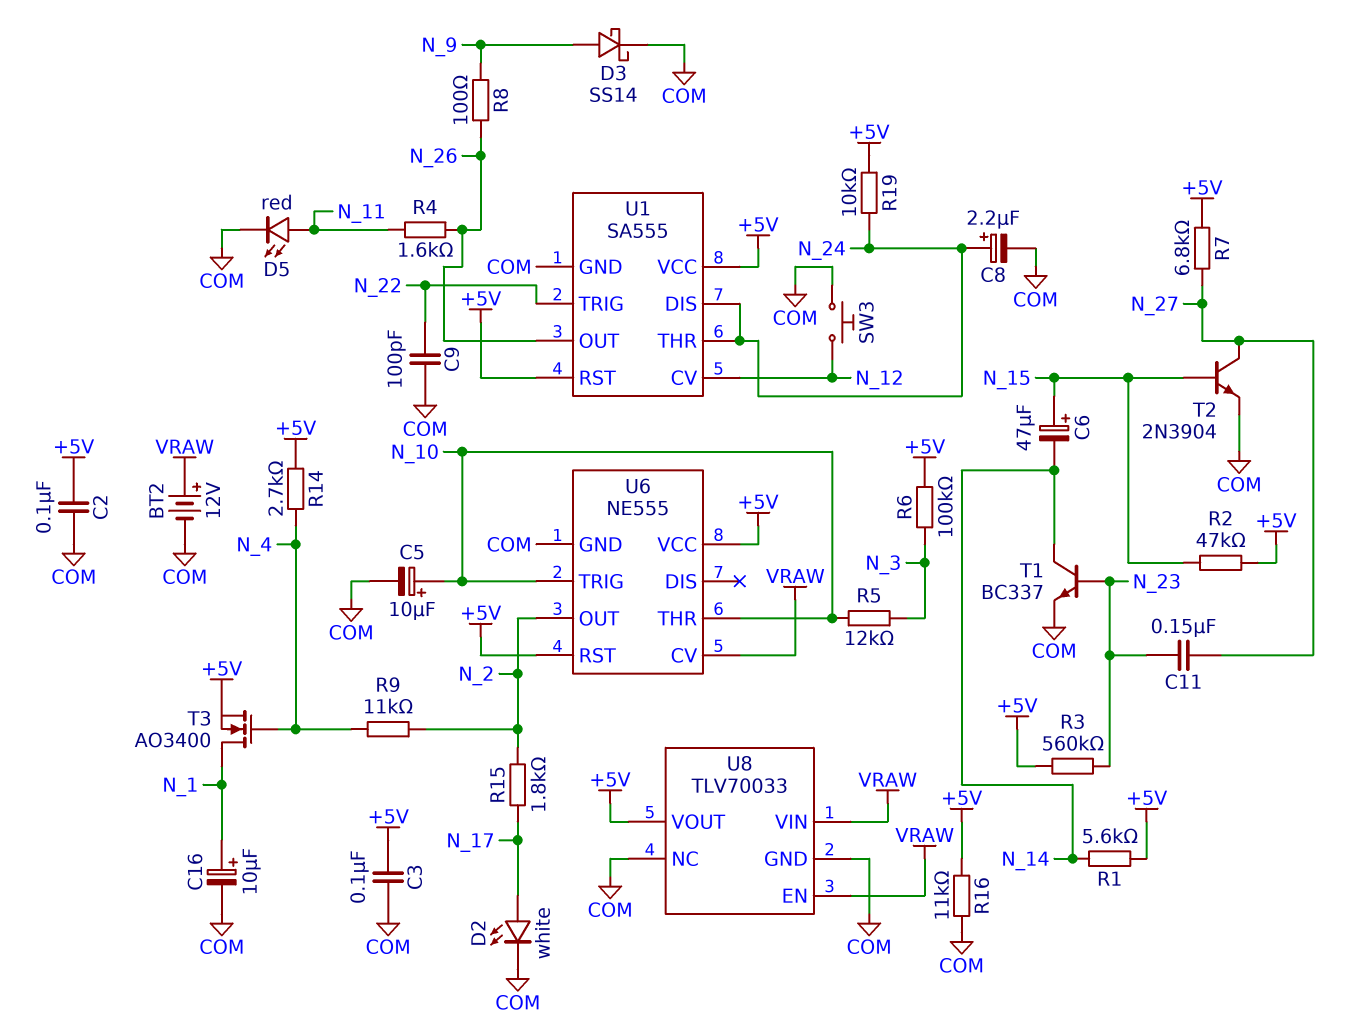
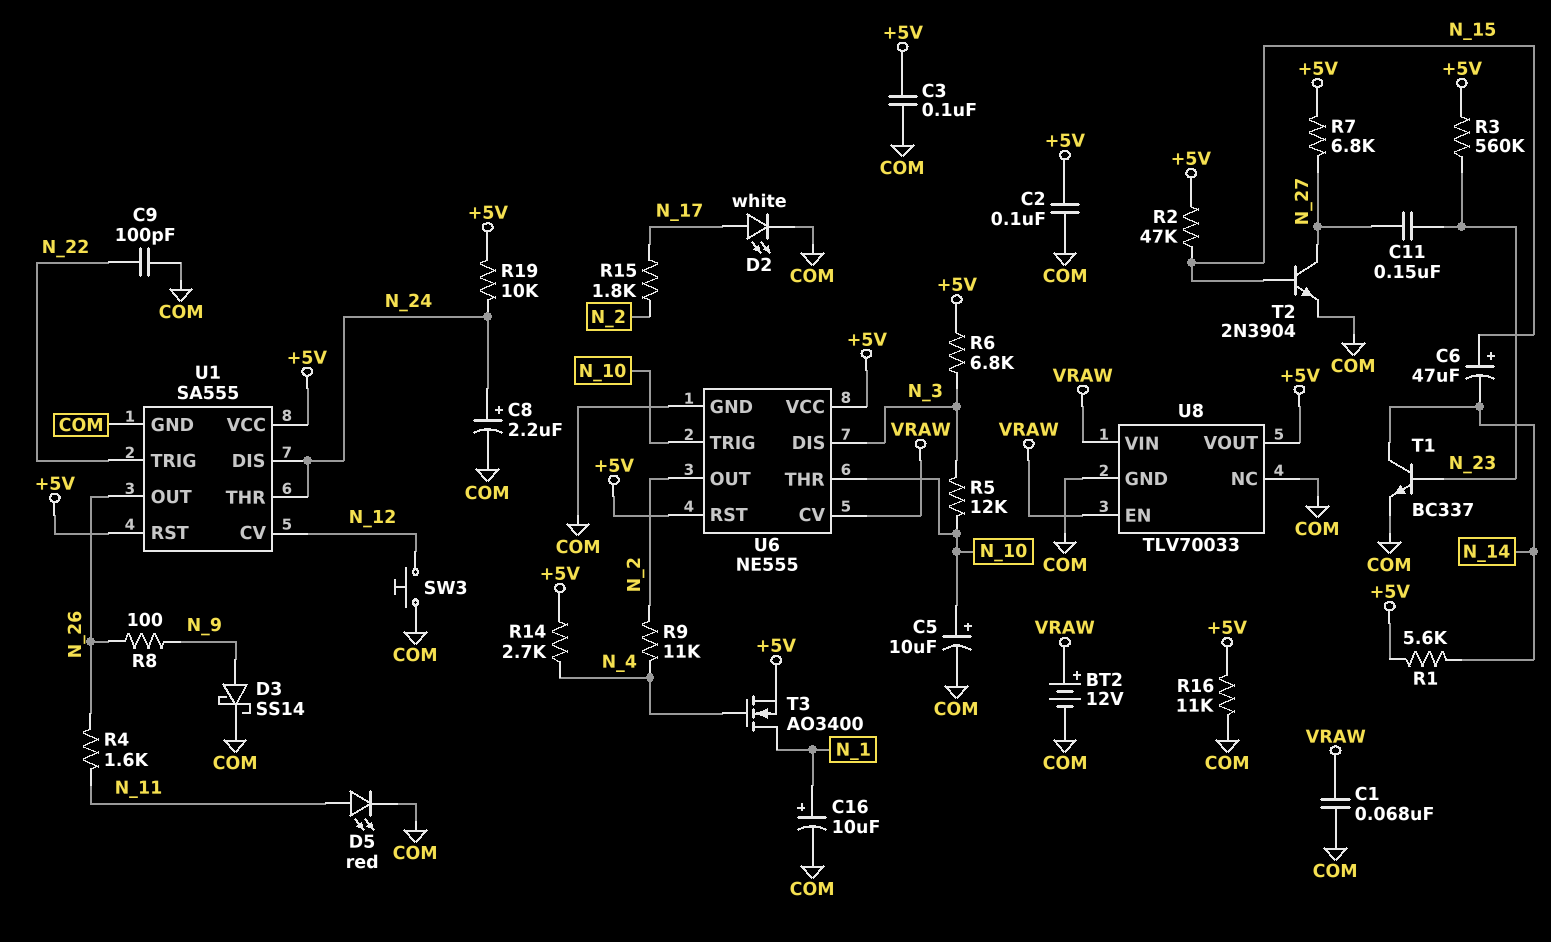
C1: none -> 68nF (COM, VRAW)
R6: 100k (+5V, N_3) -> 6.8k (+5V, N_3)
U6 pin DIS: none -> N_3

